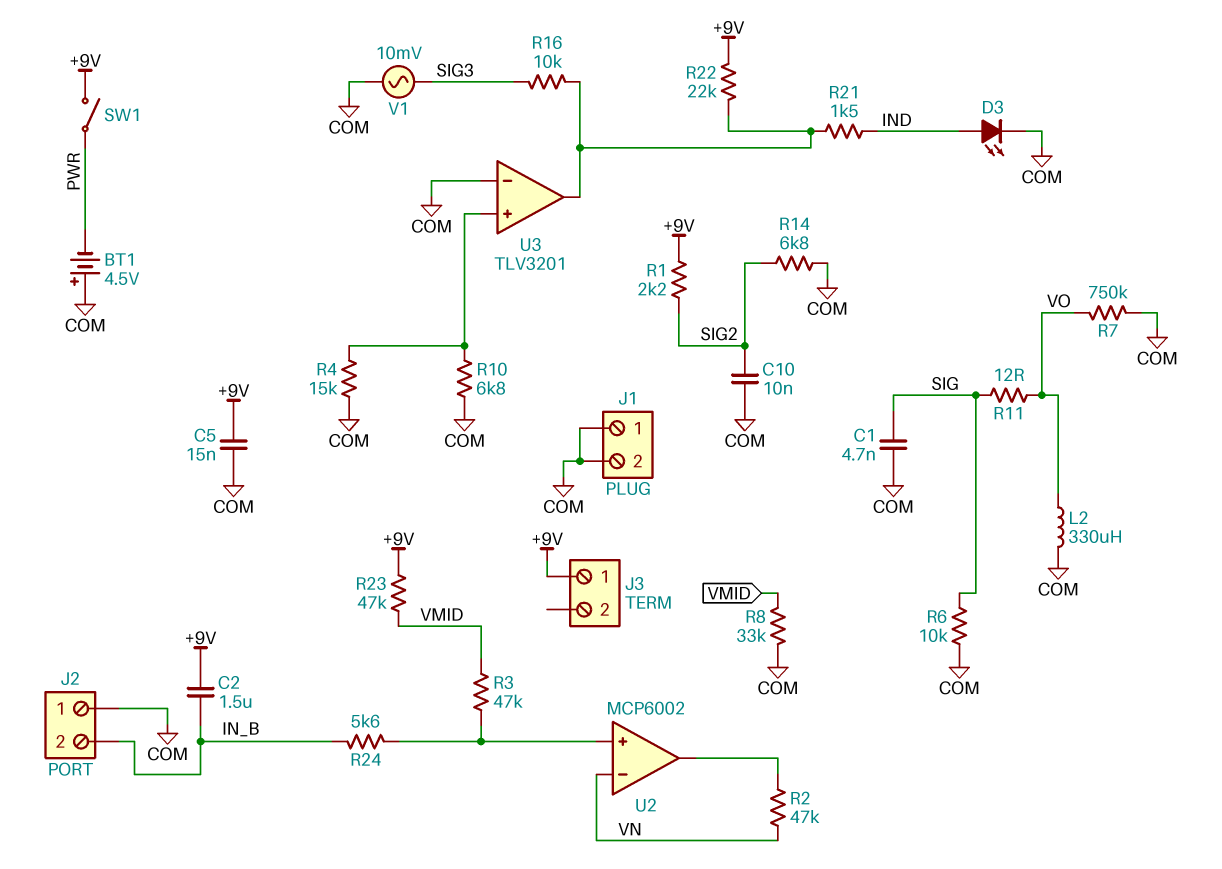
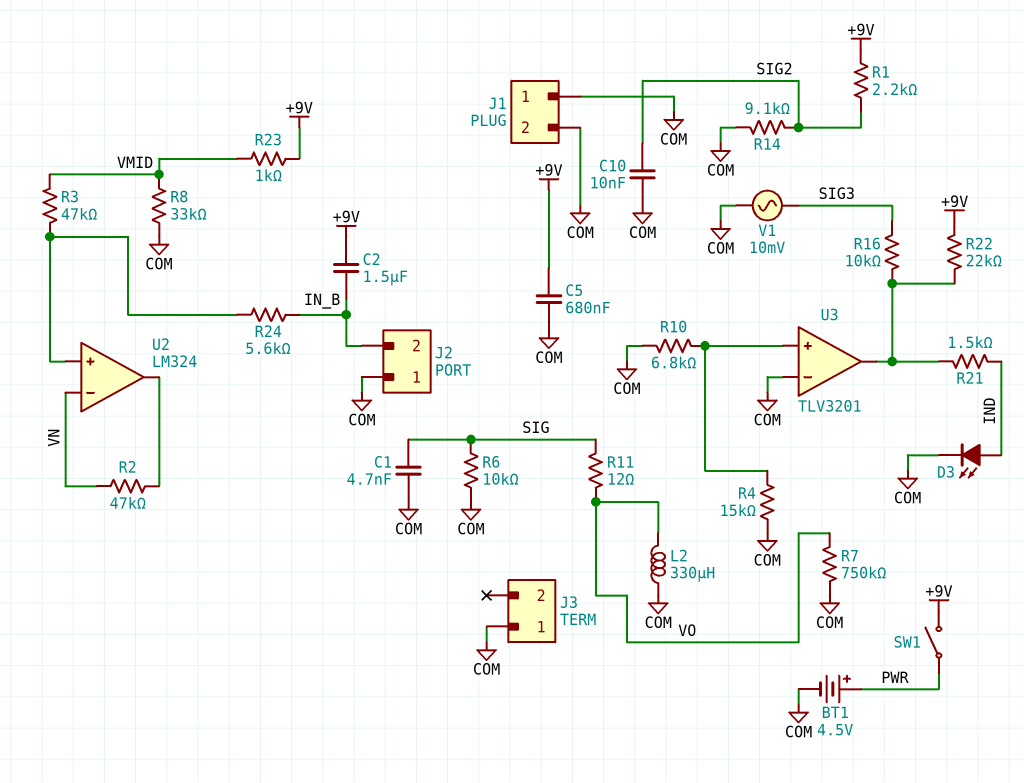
BT1: 4.5V (plus COM, minus PWR) -> 4.5V (plus PWR, minus COM)
C5: 15nF (+9V, COM) -> 680nF (+9V, COM)
J3 pin 1: +9V -> COM
R14: 6.8k (COM, SIG2) -> 9.1k (COM, SIG2)
R23: 47k (+9V, VMID) -> 1k (+9V, VMID)
U2: MCP6002 -> LM324

